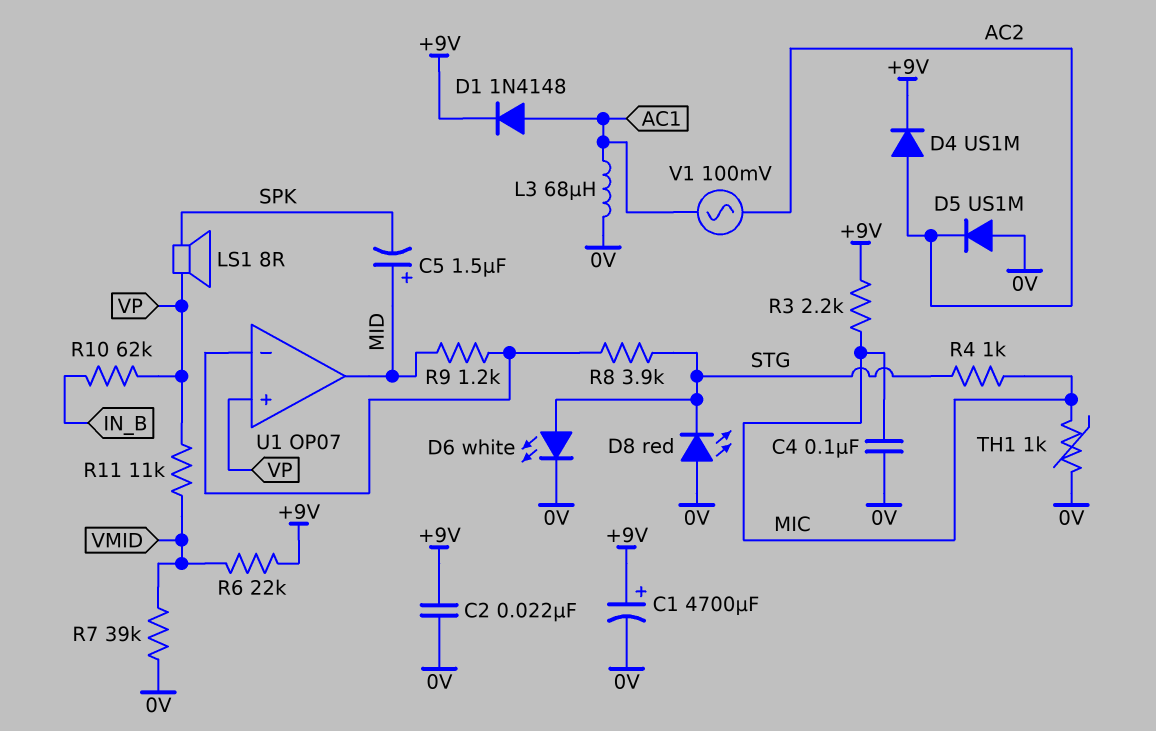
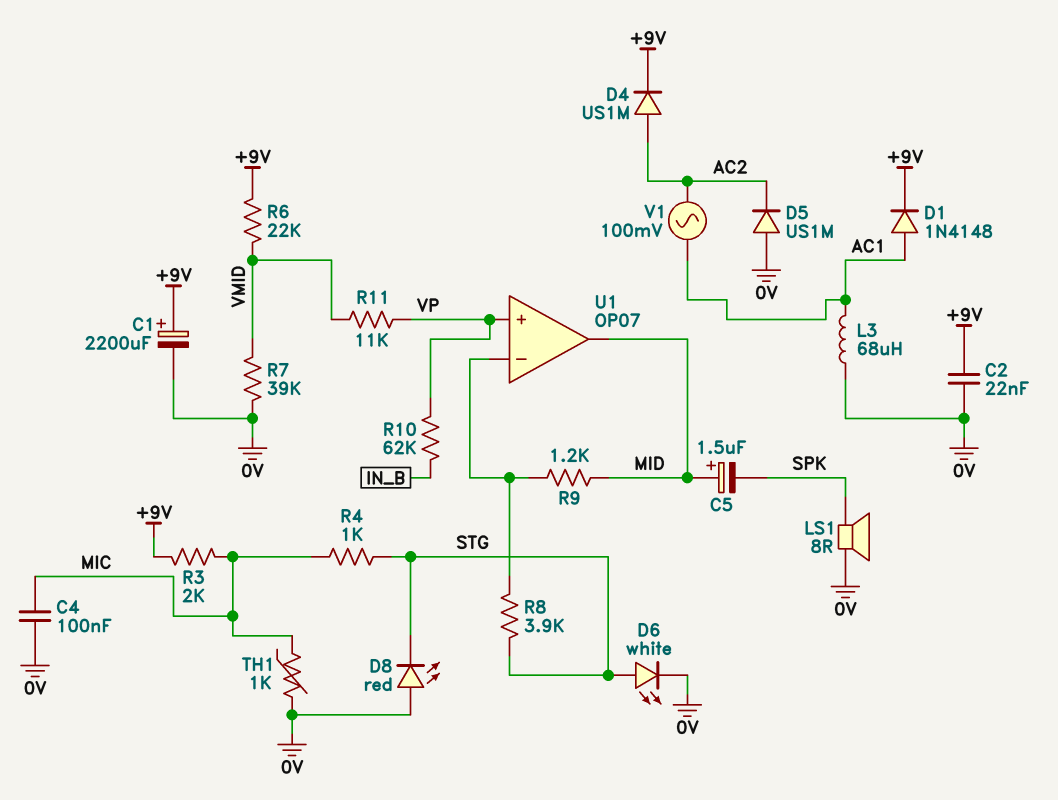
C1: 4700uF (plus +9V, minus 0V) -> 2200uF (plus +9V, minus 0V)
LS1: speaker 8R (SPK, VP) -> speaker 8R (0V, SPK)
R3: 2.2k (+9V, MIC) -> 2k (+9V, MIC)

